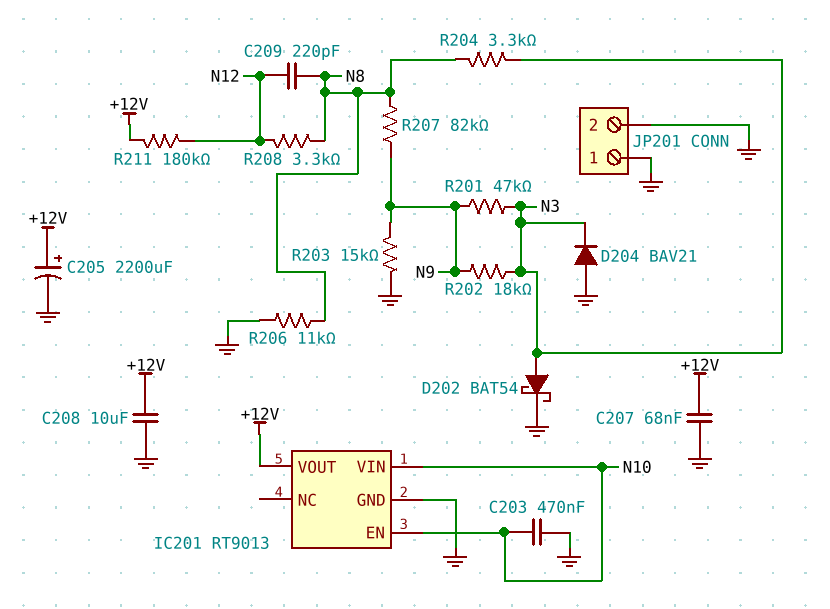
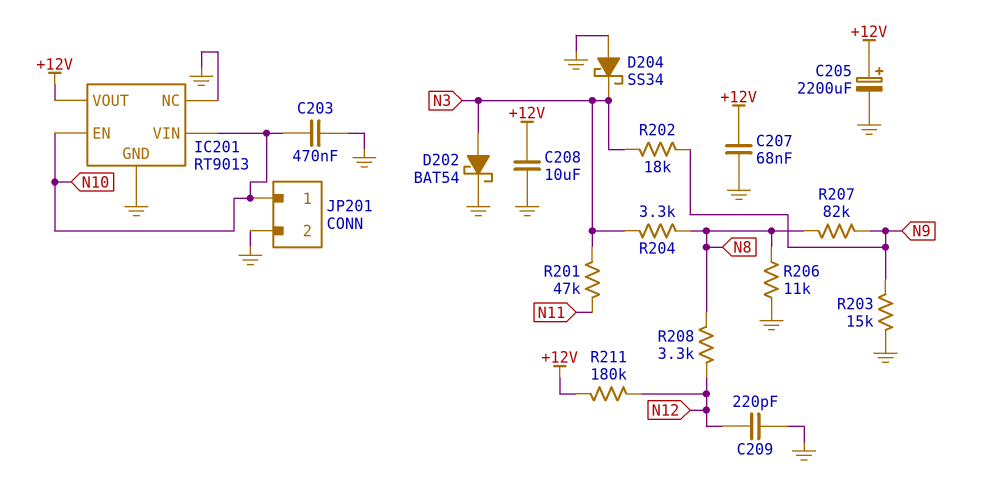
C209: 220pF (N8, N12) -> 220pF (GND, N12)
D204: diode BAV21 (A GND, K N3) -> schottky SS34 (A GND, K N3)
IC201 pin NC: none -> GND
JP201 pin 1: GND -> N10
R201: 47k (N3, N9) -> 47k (N3, N11)

